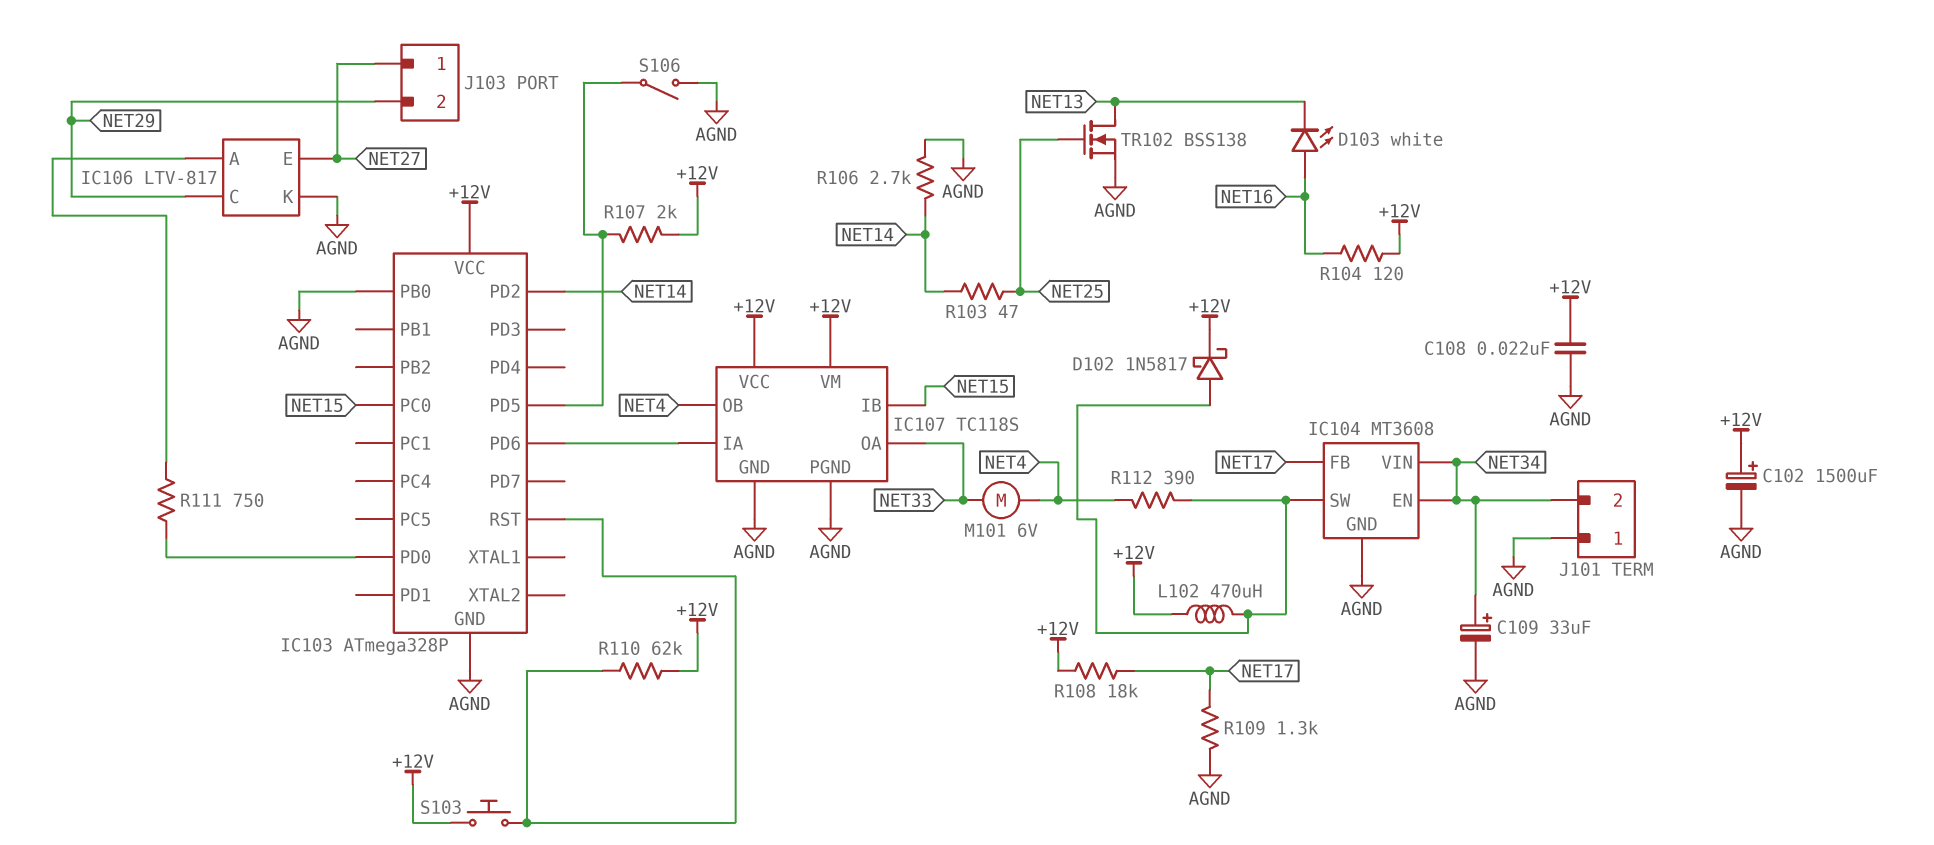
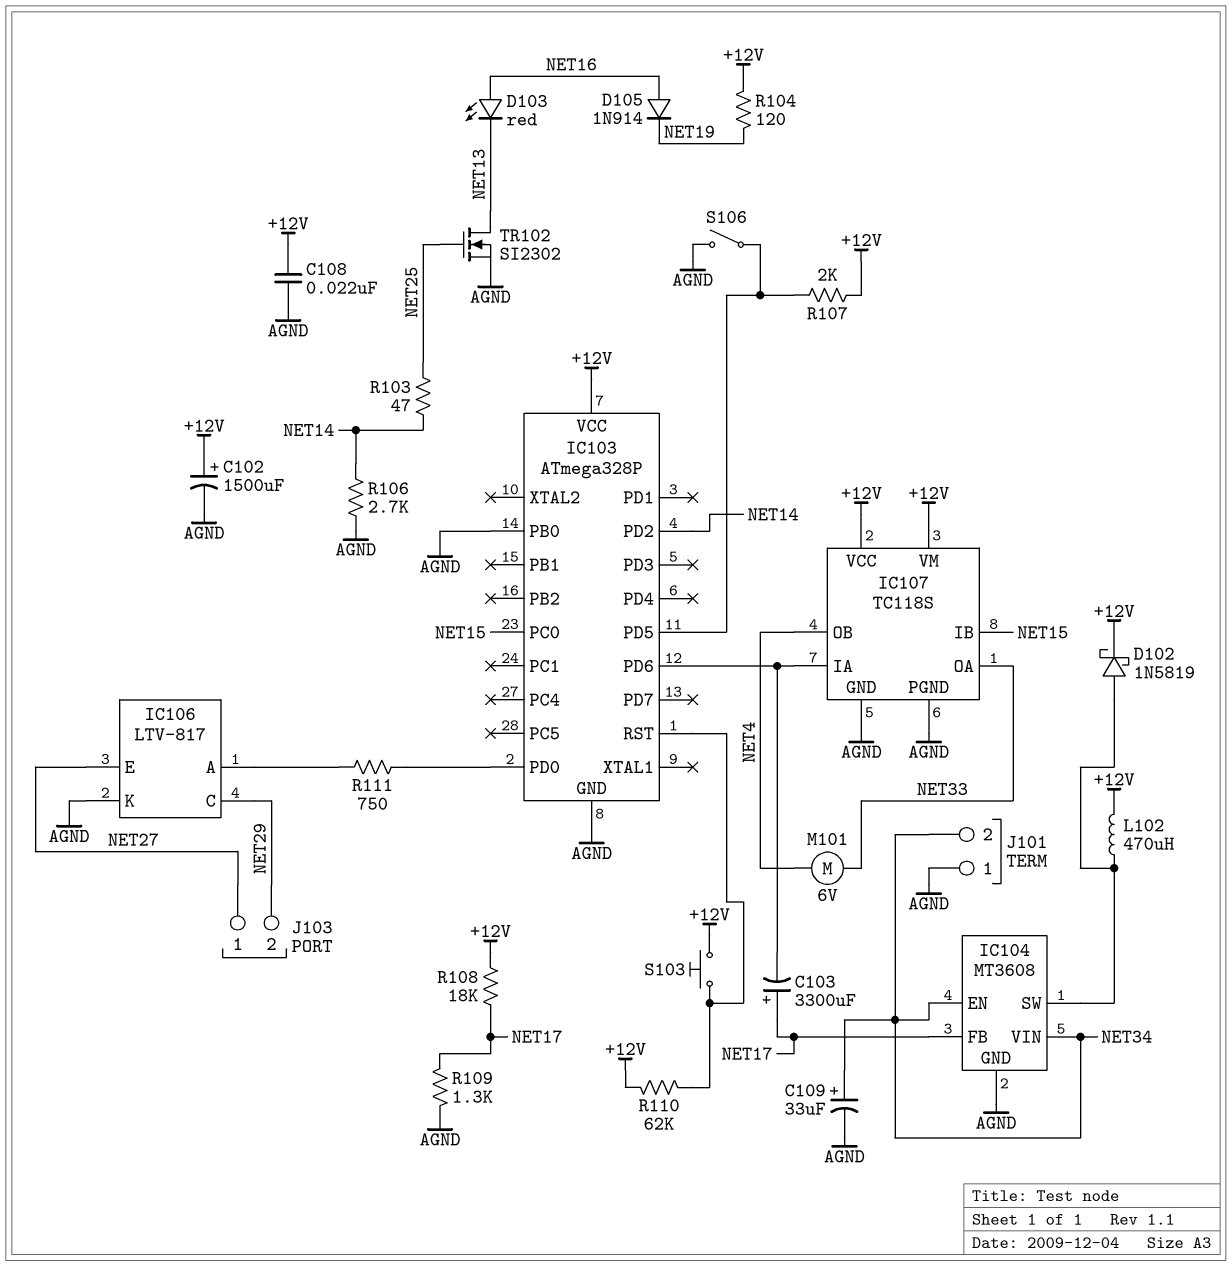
C103: none -> 3300uF (plus NET17, minus IC103/PD6)
D102: schottky 1N5817 (A IC104/SW, K +12V) -> schottky 1N5819 (A IC104/SW, K +12V)
D103: LED white (A NET16, K NET13) -> LED red (A NET16, K NET13)
D105: none -> diode 1N914 (A NET16, K NET19)
R104: 120 (+12V, NET16) -> 120 (+12V, NET19)
R112: 390 (IC104/SW, NET4) -> none
TR102: NMOS BSS138 (G NET25, D NET13, S AGND) -> NMOS SI2302 (G NET25, D NET13, S AGND)

